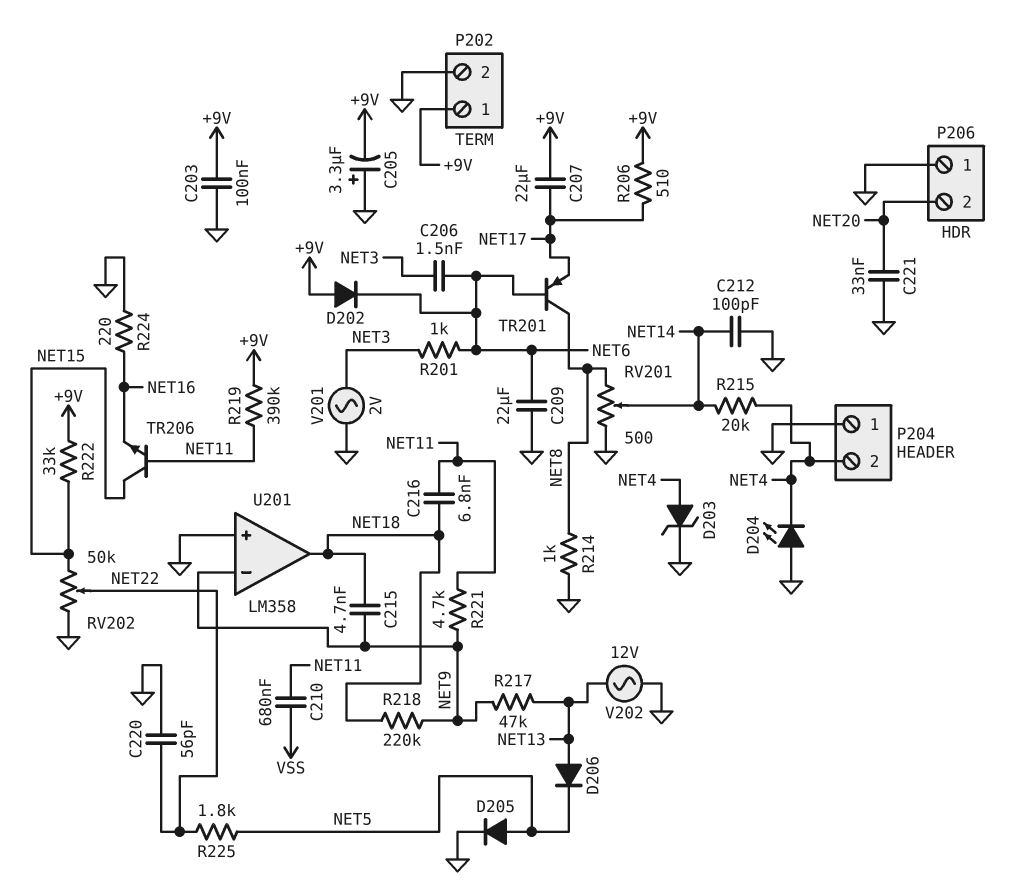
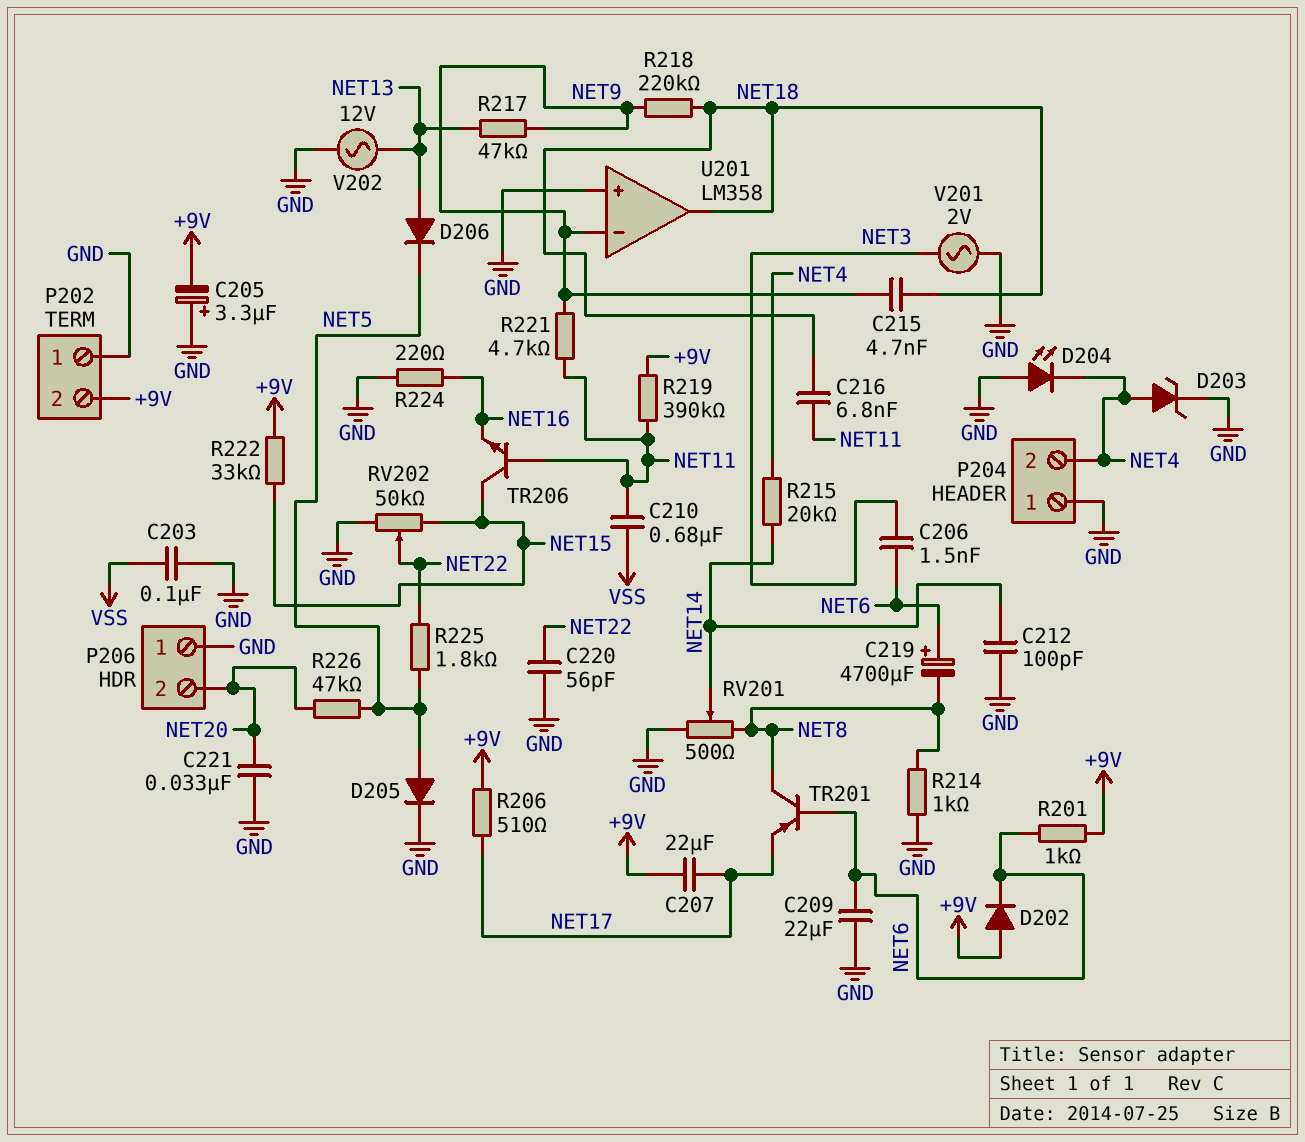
C203: 100nF (+9V, GND) -> 100nF (GND, VSS)
C219: none -> 4700uF (plus NET6, minus NET8)
P202 pin 1: +9V -> GND
P202 pin 2: GND -> +9V
R201: 1k (NET3, NET6) -> 1k (+9V, NET6)
R226: none -> 47k (NET5, NET20)

